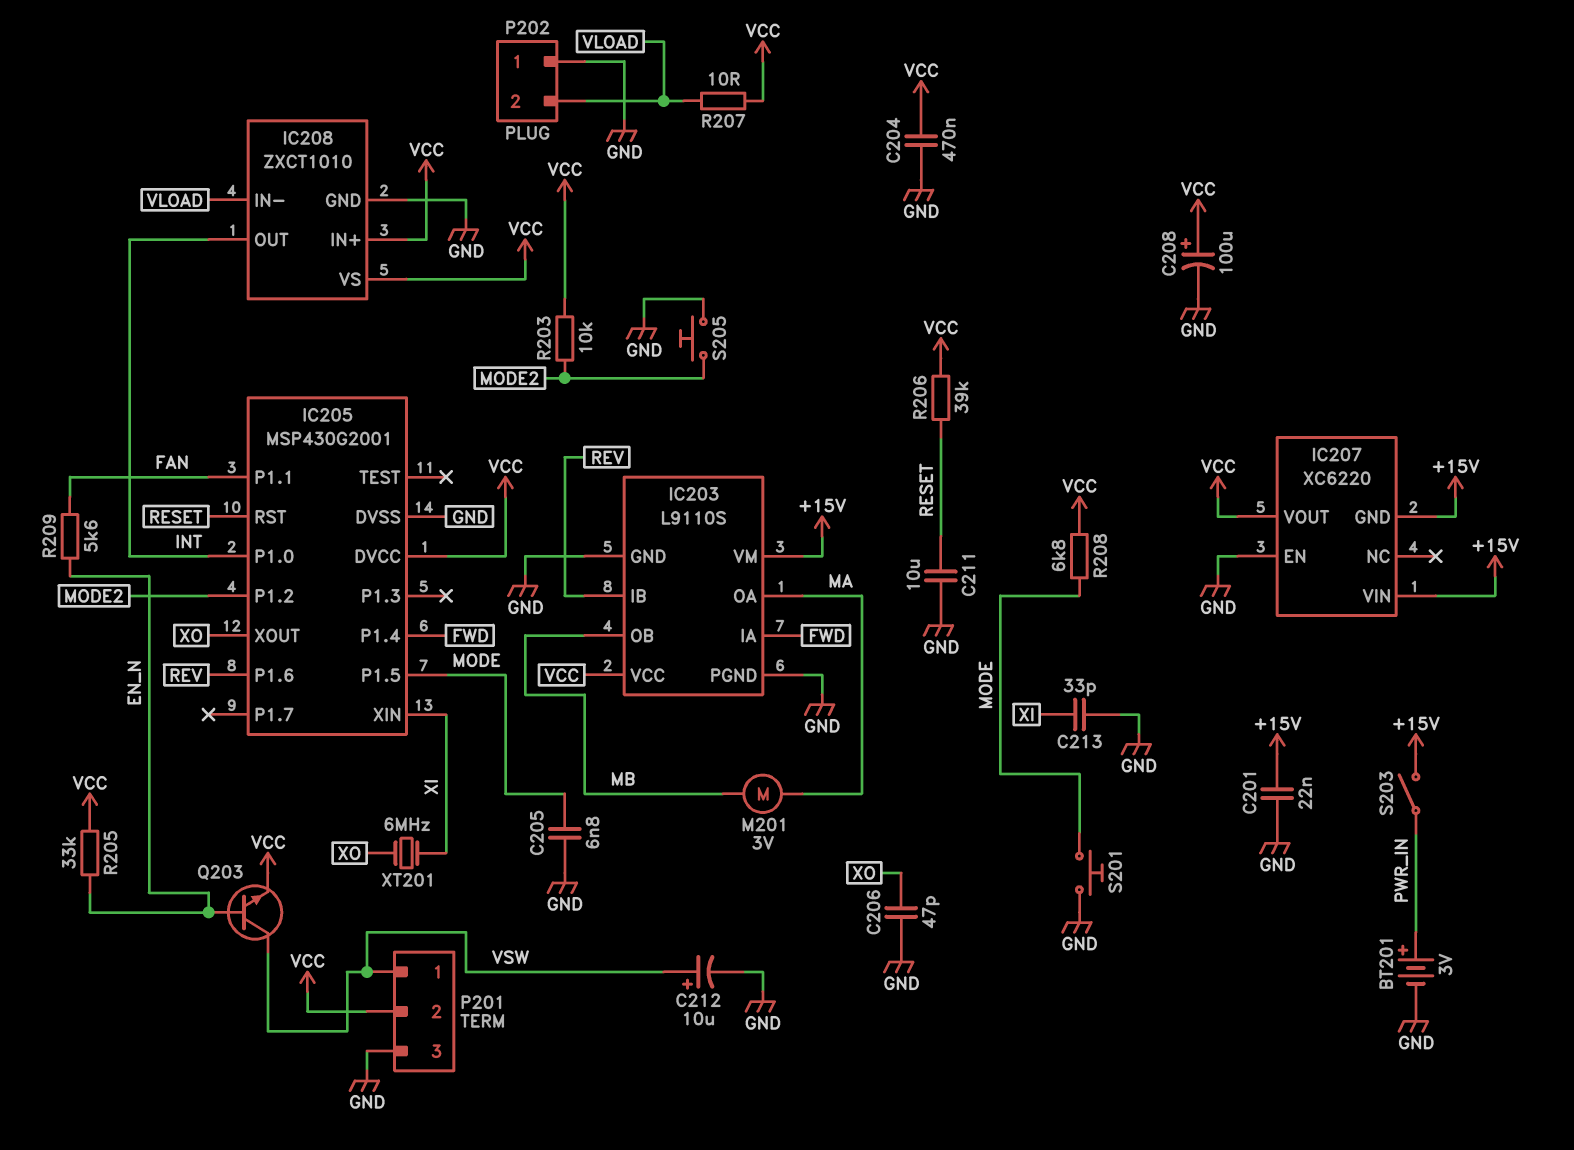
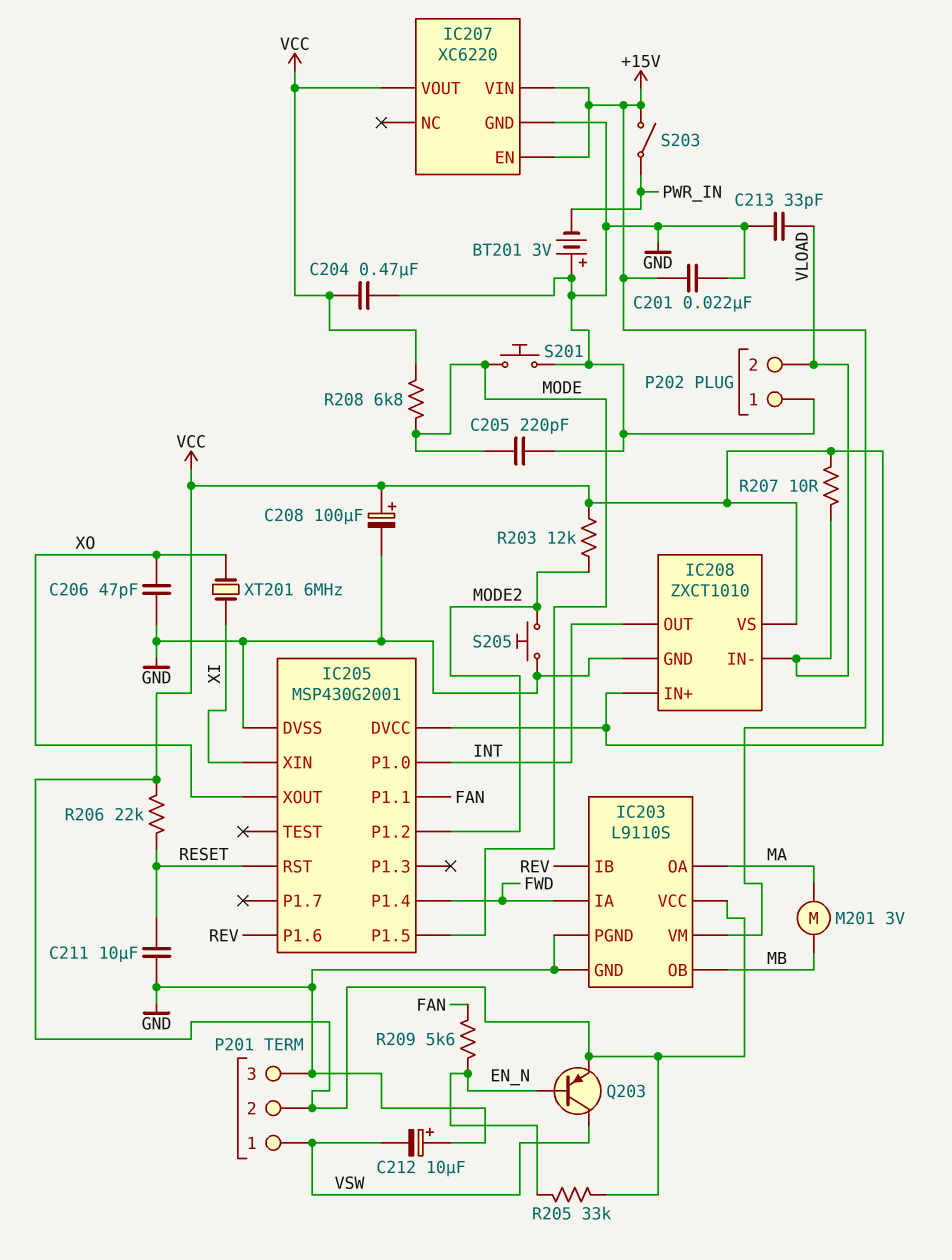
BT201: 3V (plus PWR_IN, minus GND) -> 3V (plus GND, minus PWR_IN)
C205: 6.8nF (GND, MODE) -> 220pF (GND, MODE)
C212: 10uF (plus VSW, minus GND) -> 10uF (plus GND, minus VSW)
C213: 33pF (GND, XI) -> 33pF (GND, VLOAD)
IC207 pin EN: GND -> +15V
IC207 pin GND: +15V -> GND
Q203: NPN (B EN_N, C VSW, E VCC) -> PNP (B EN_N, C VSW, E VCC)
R203: 10k (MODE2, VCC) -> 12k (MODE2, VCC)
R206: 39k (RESET, VCC) -> 22k (RESET, VCC)

